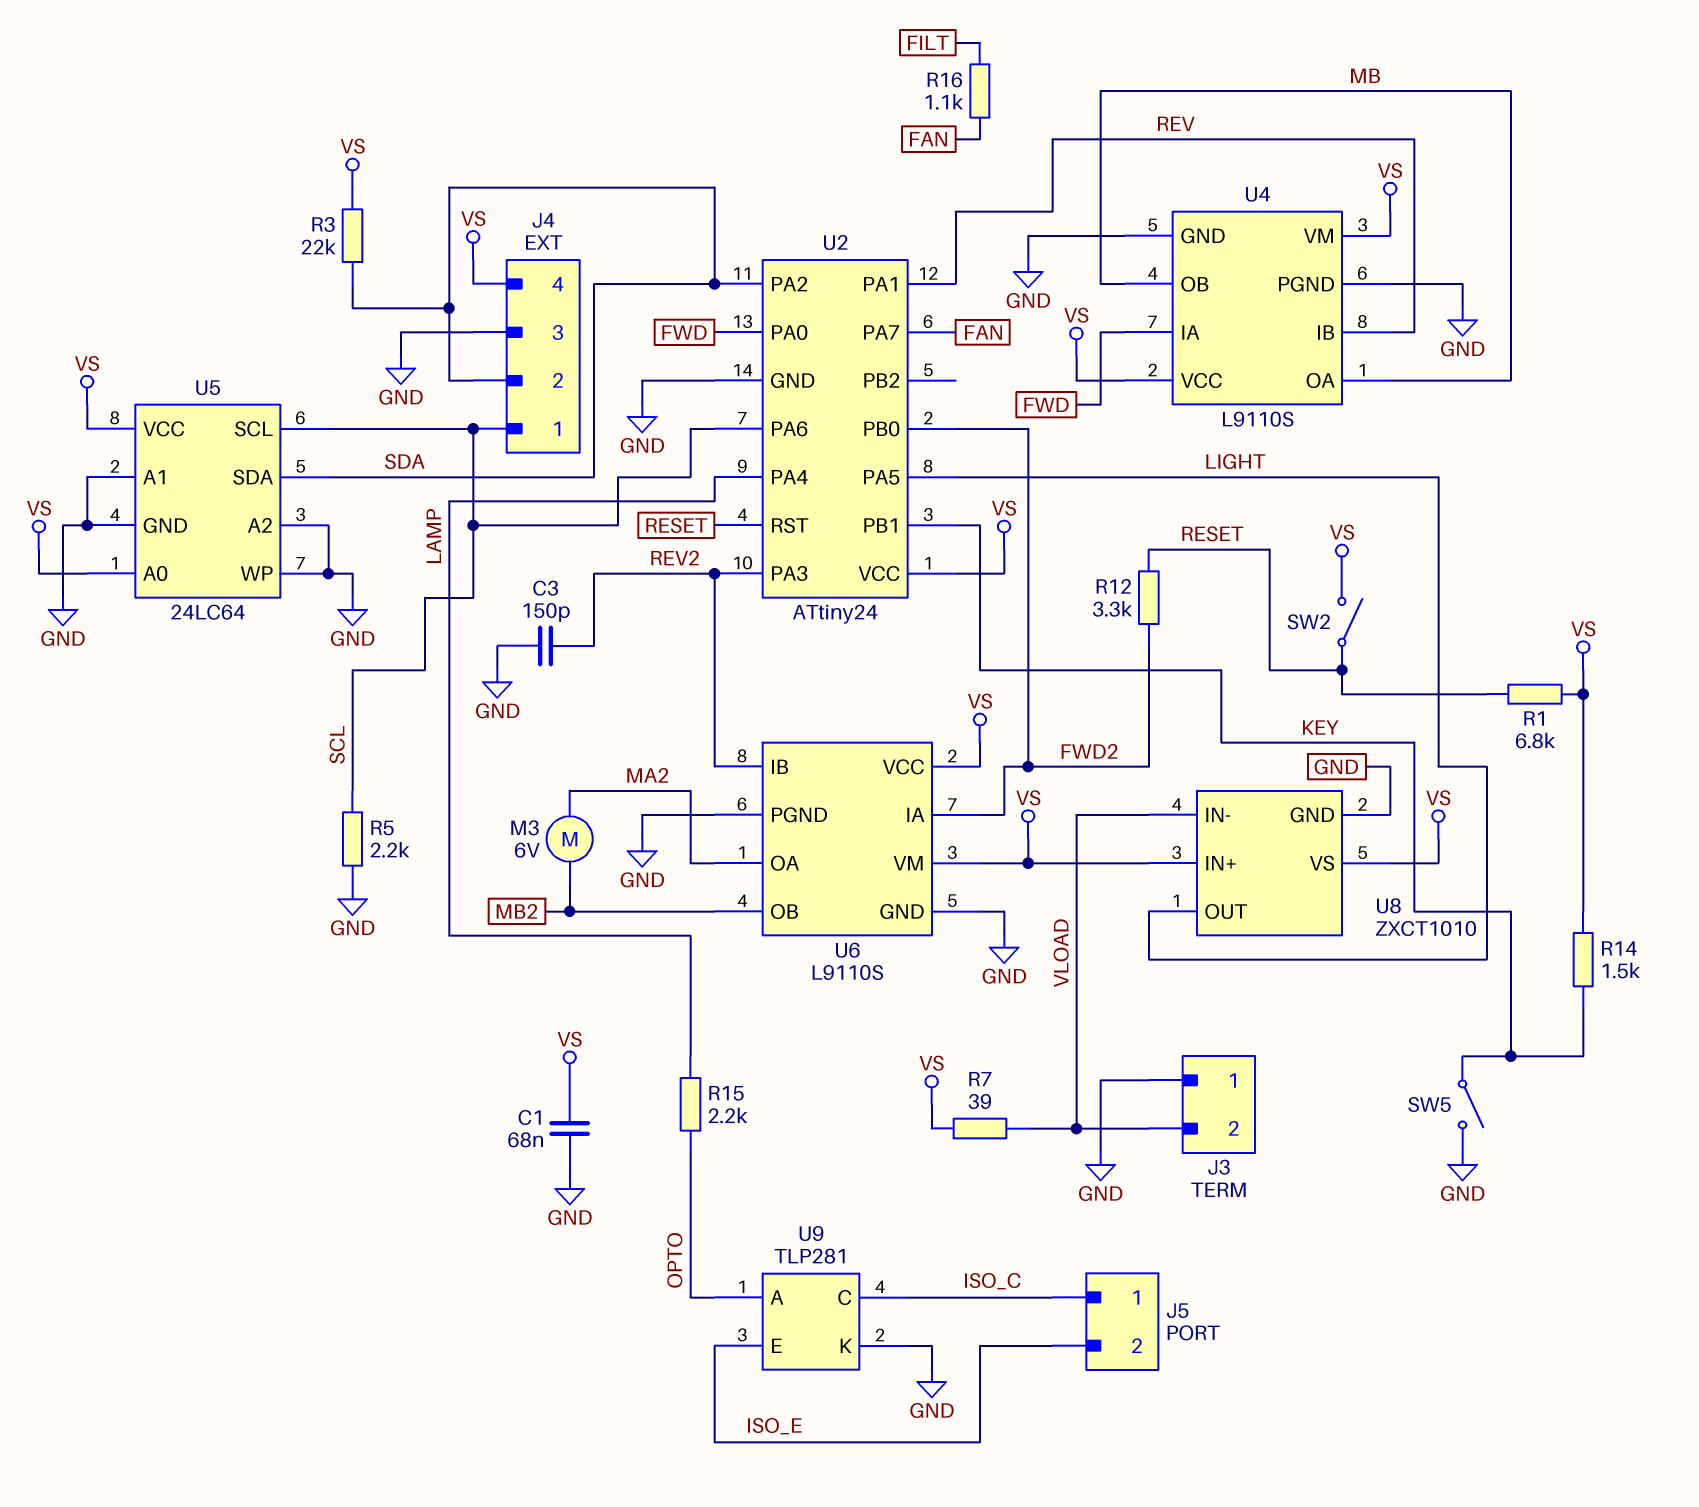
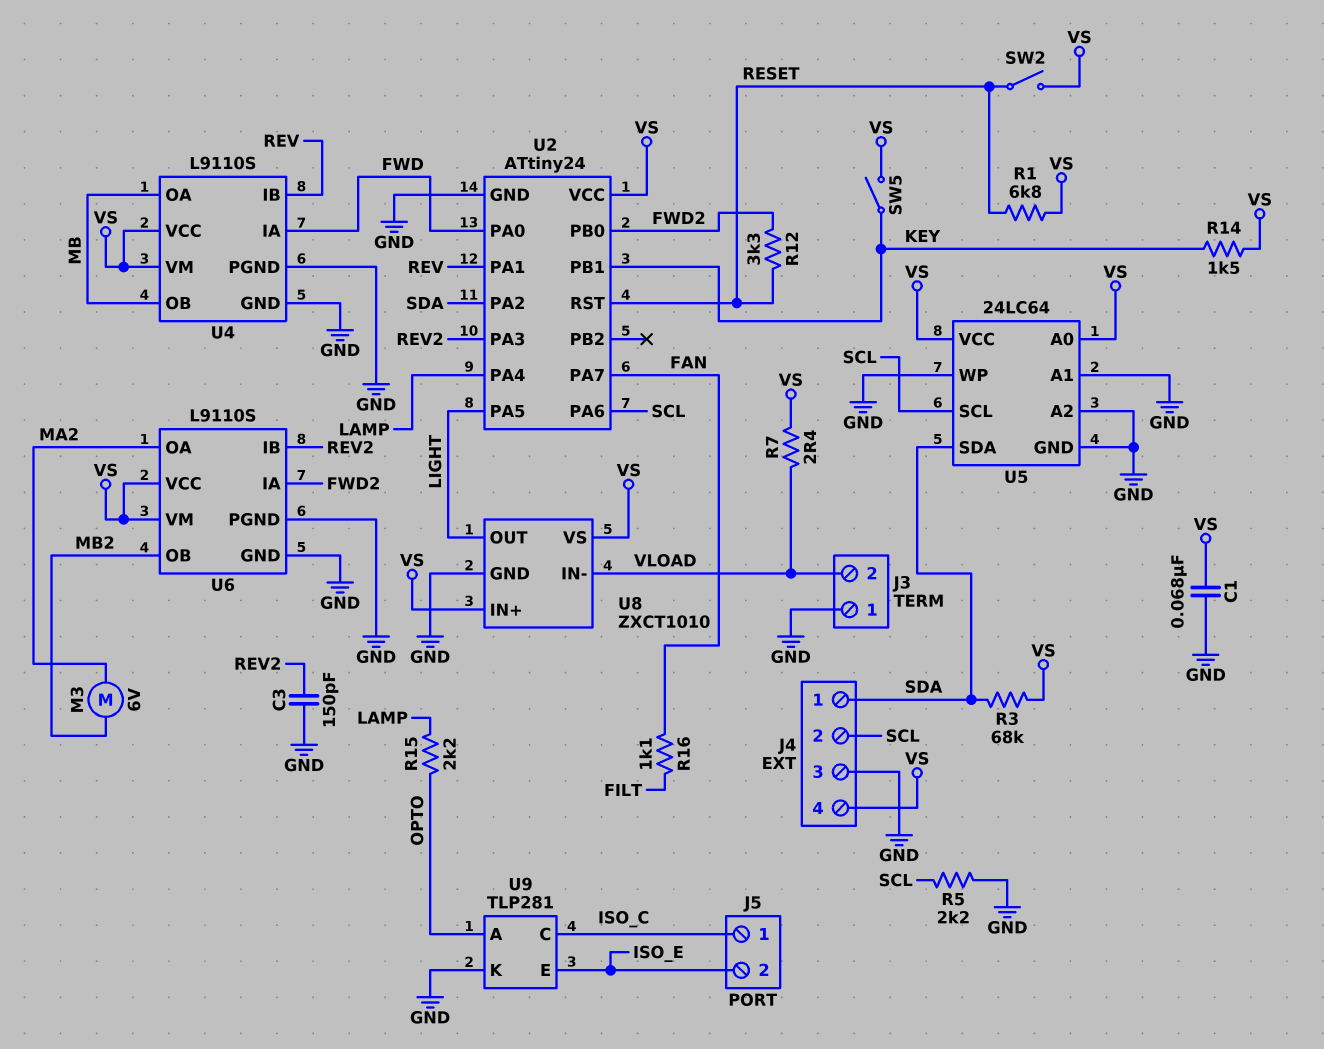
J4 pin 1: SCL -> SDA
J4 pin 2: SDA -> SCL
R3: 22k (SDA, VS) -> 68k (SDA, VS)
R7: 39 (VLOAD, VS) -> 2.4 (VLOAD, VS)
SW5: switch (GND, KEY) -> switch (KEY, VS)

